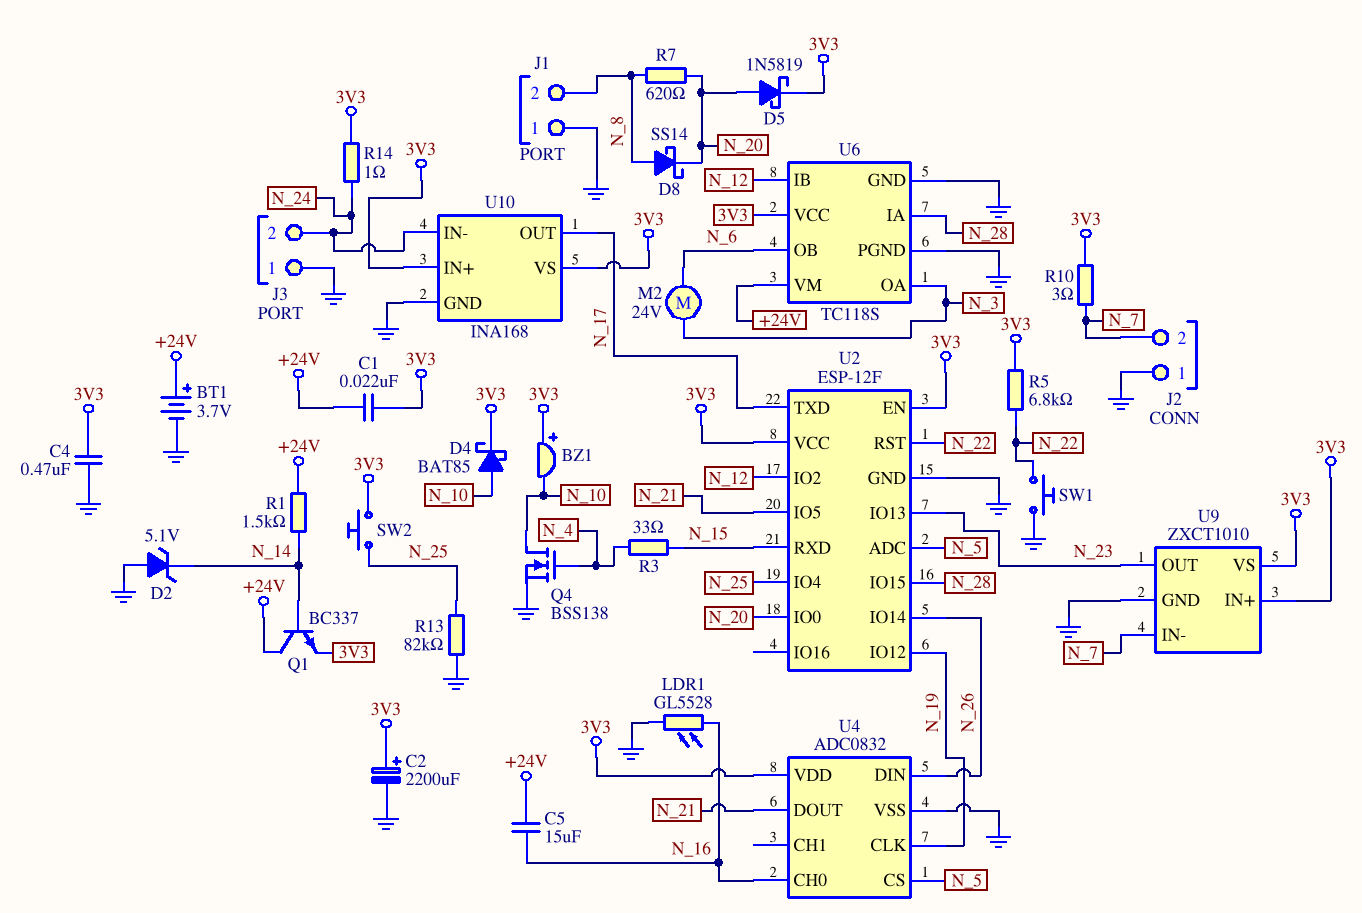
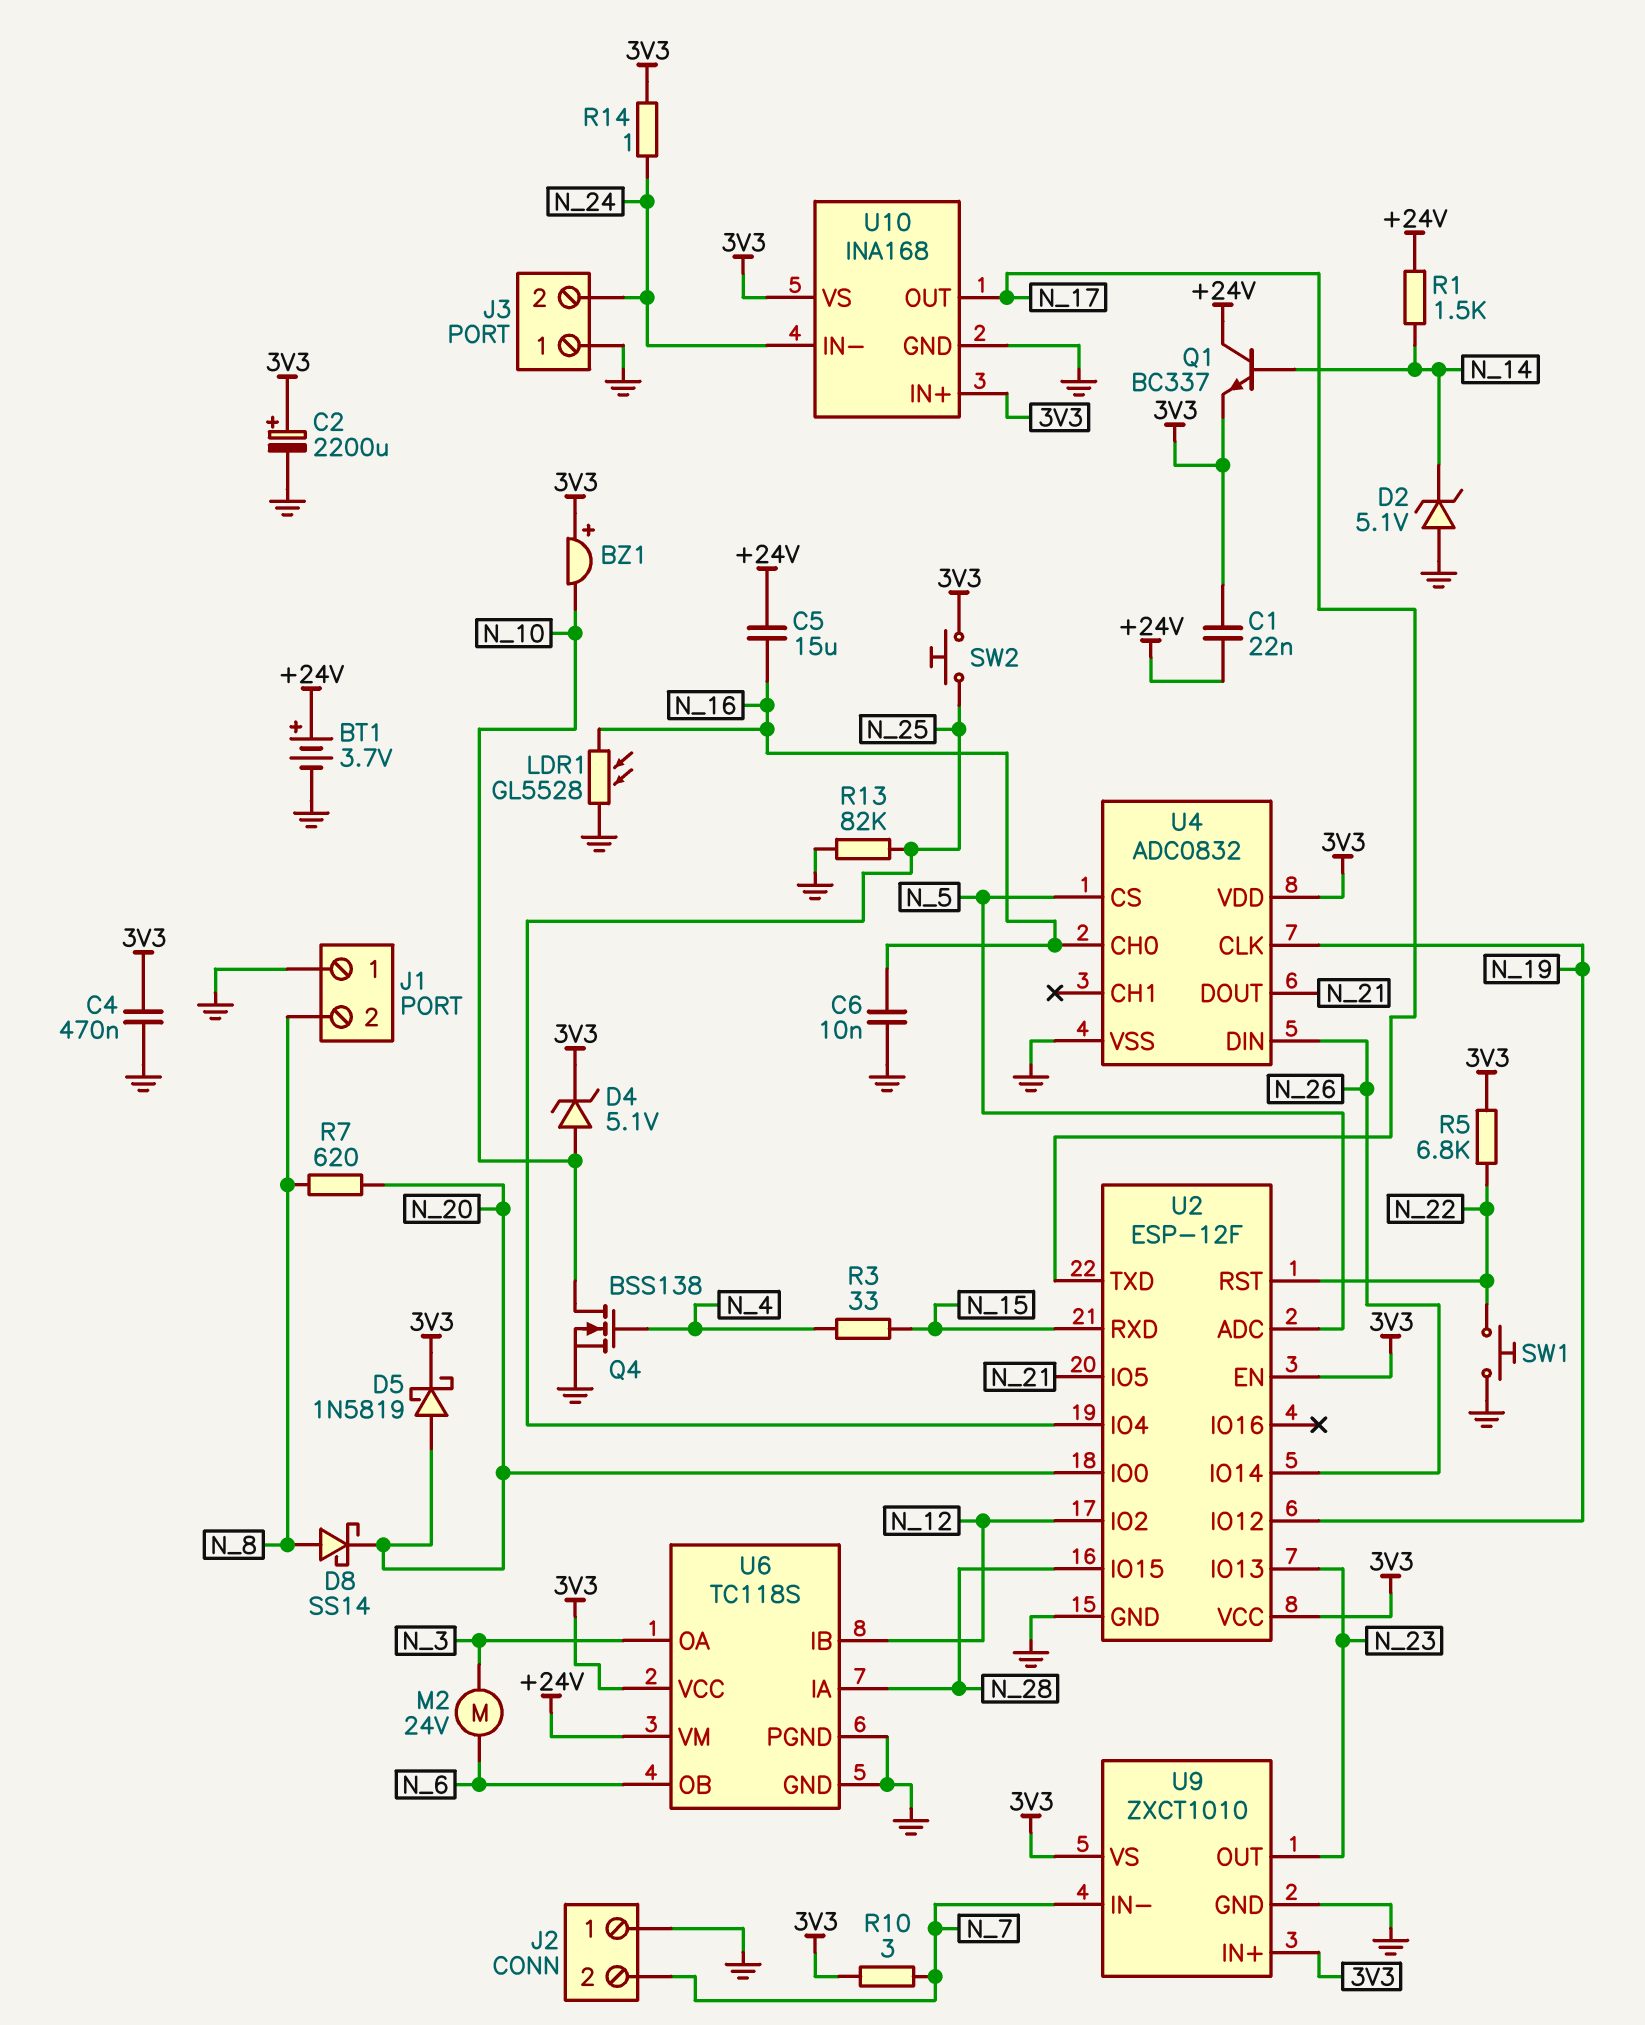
C6: none -> 10nF (GND, N_16)
D4: schottky BAT85 (A N_10, K 3V3) -> zener 5.1V (A N_10, K 3V3)

